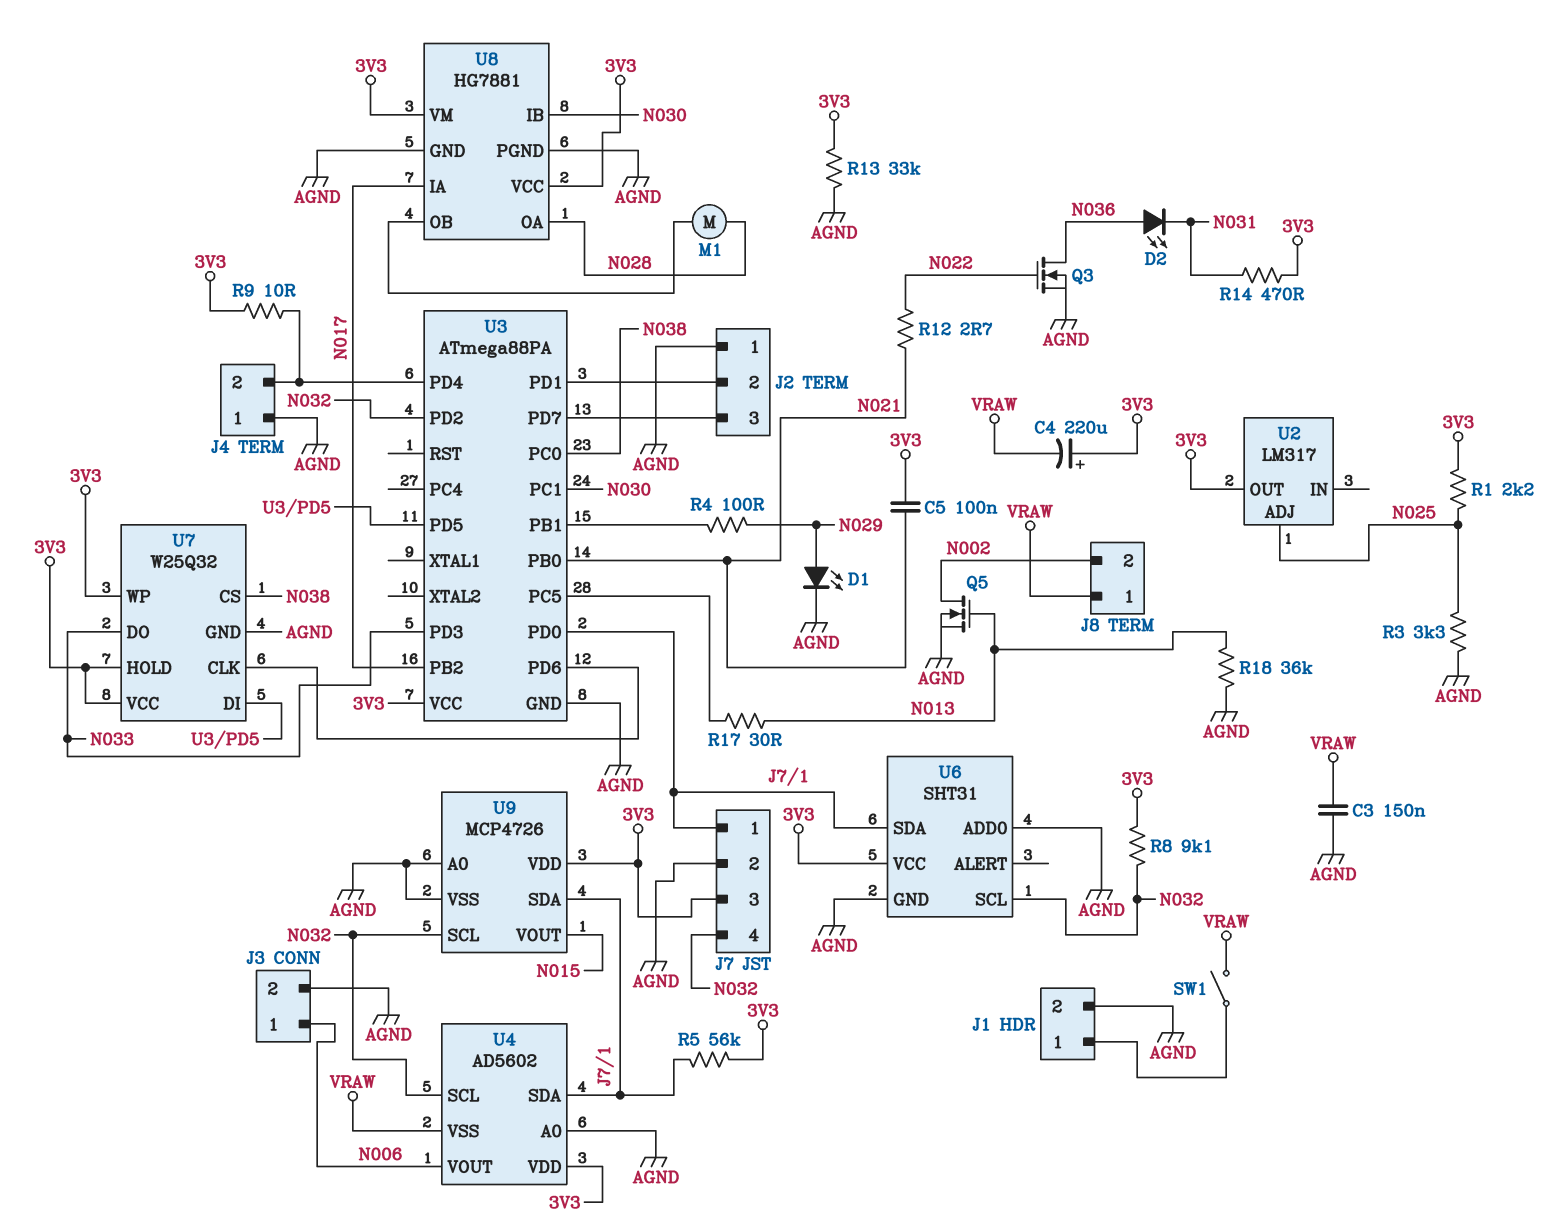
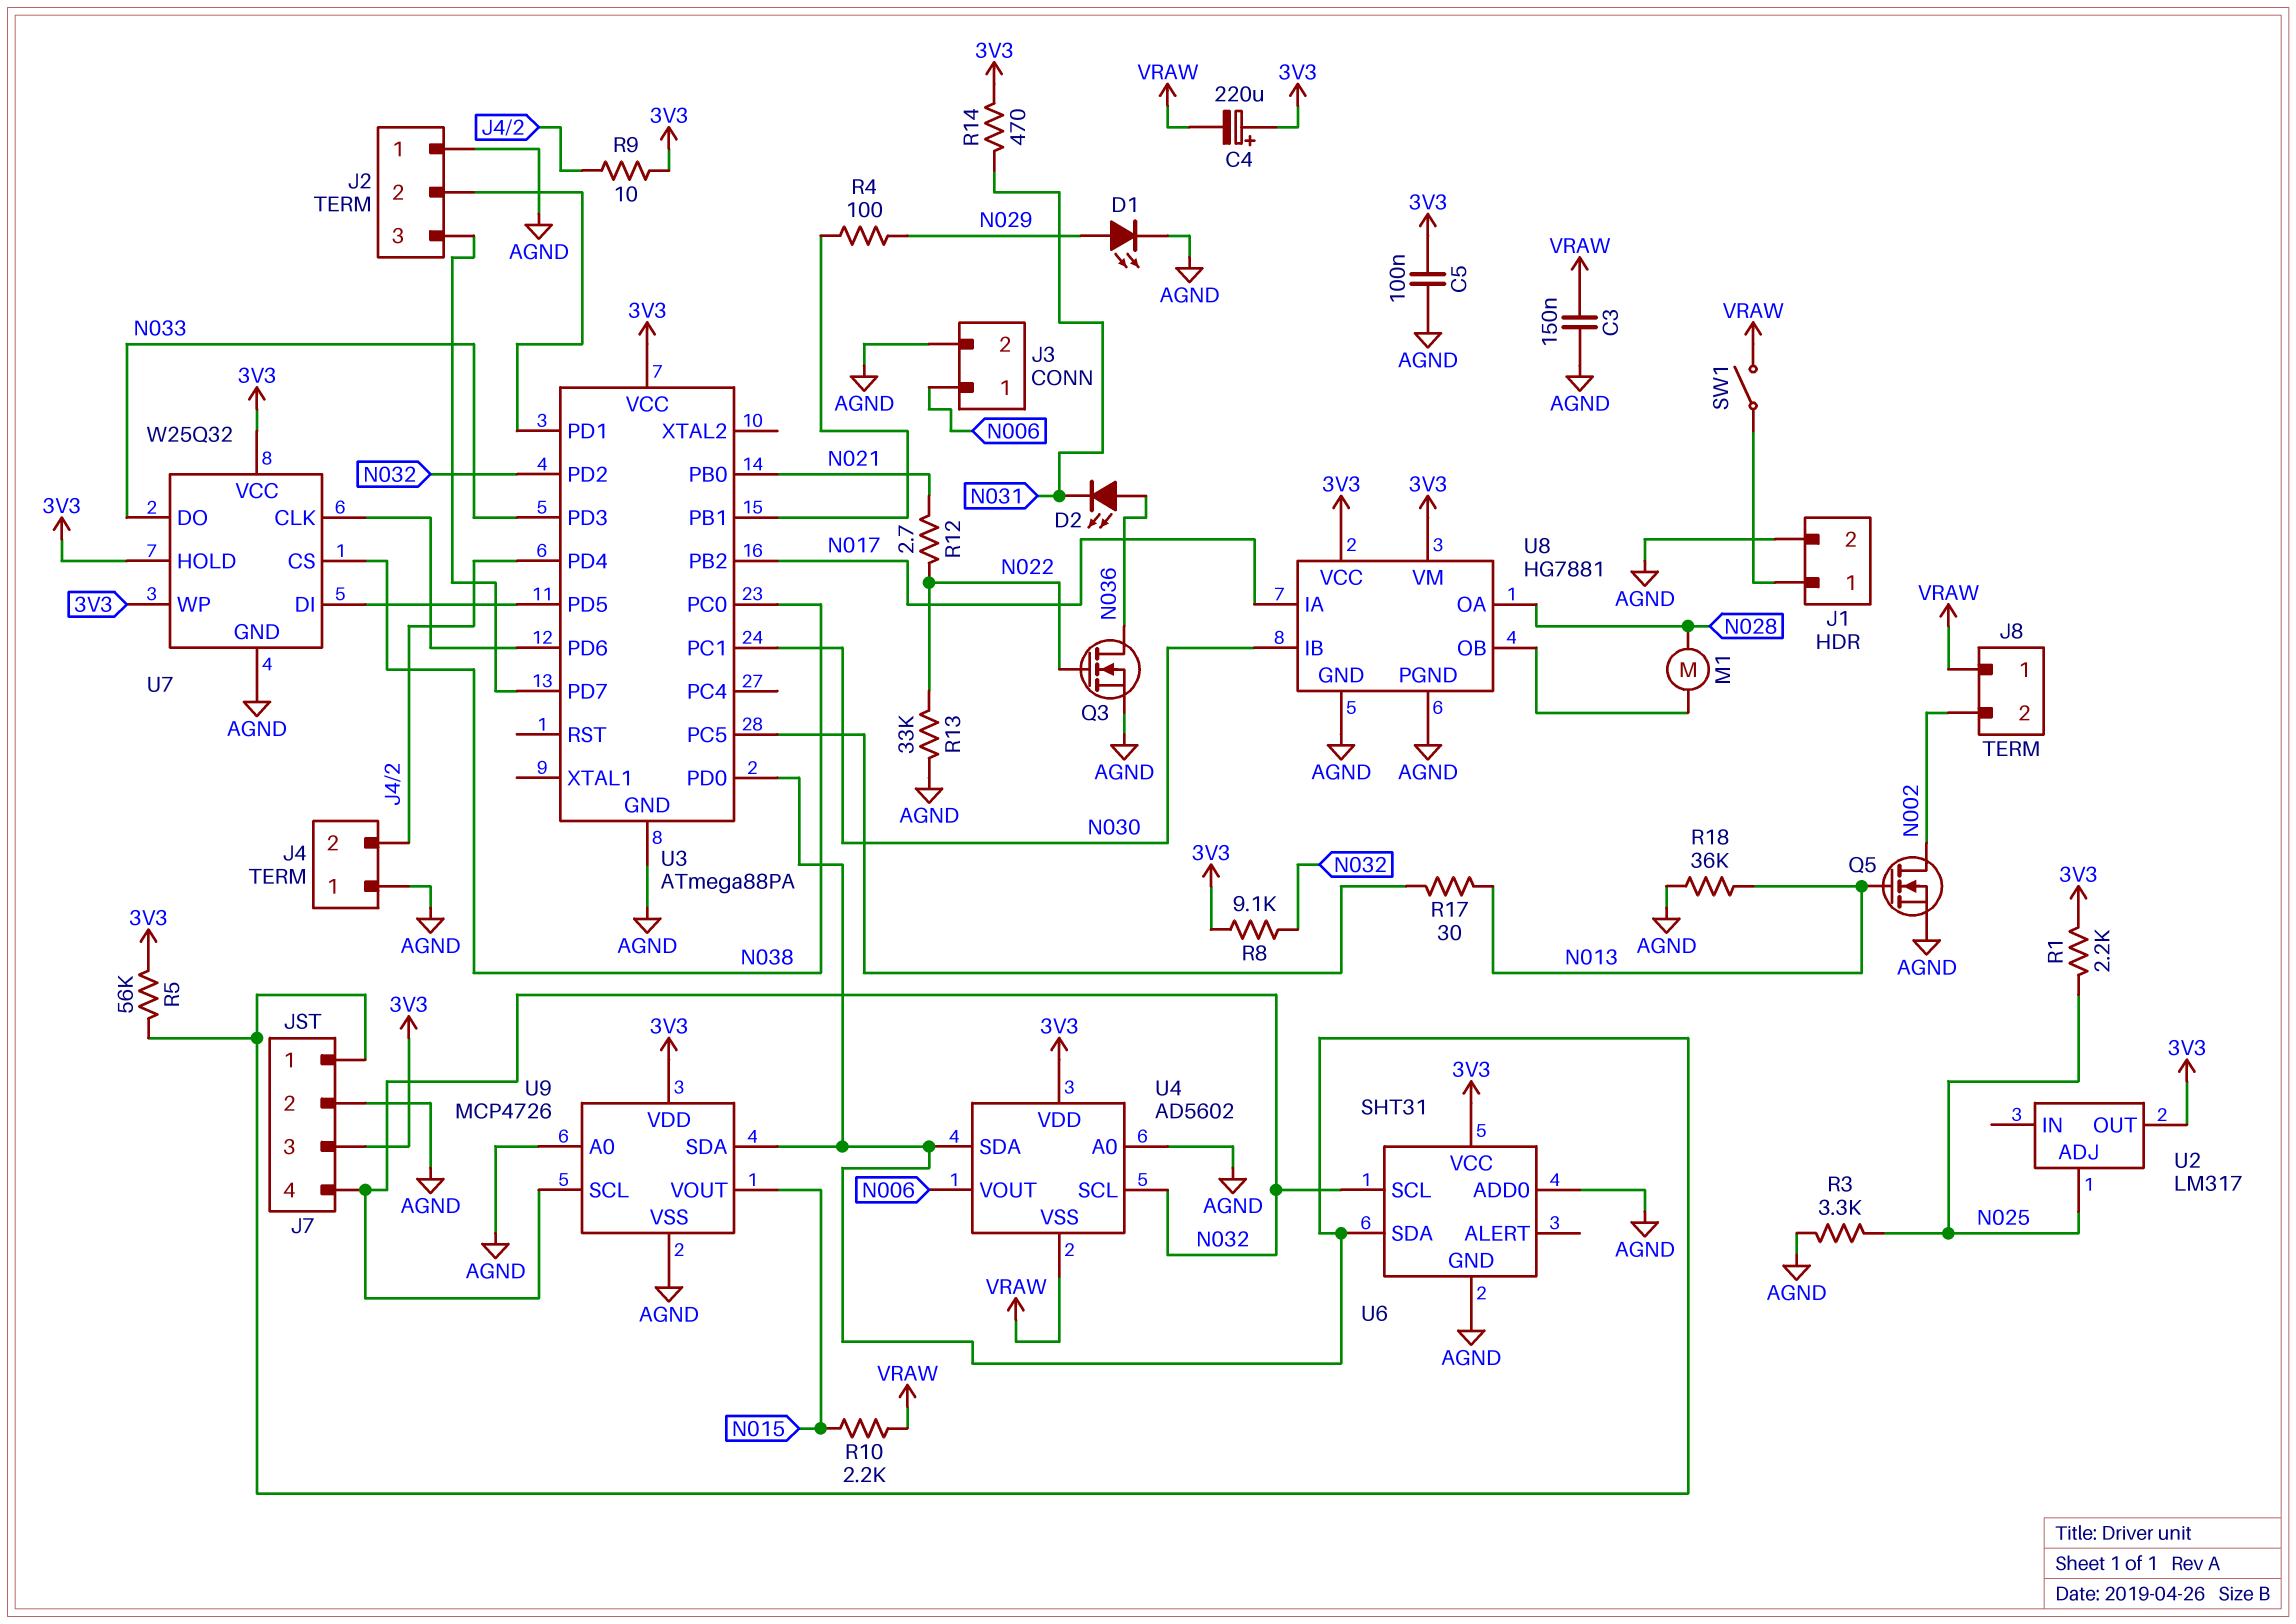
C5: 100nF (3V3, N021) -> 100nF (3V3, AGND)
R10: none -> 2.2k (N015, VRAW)
R13: 33k (3V3, AGND) -> 33k (AGND, N022)

